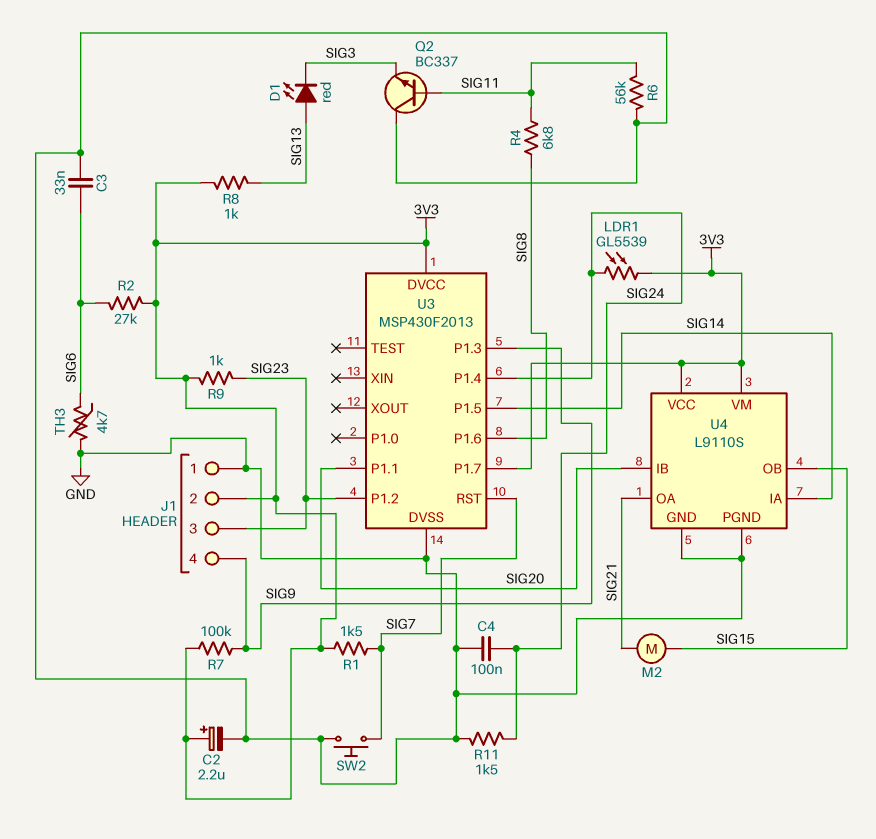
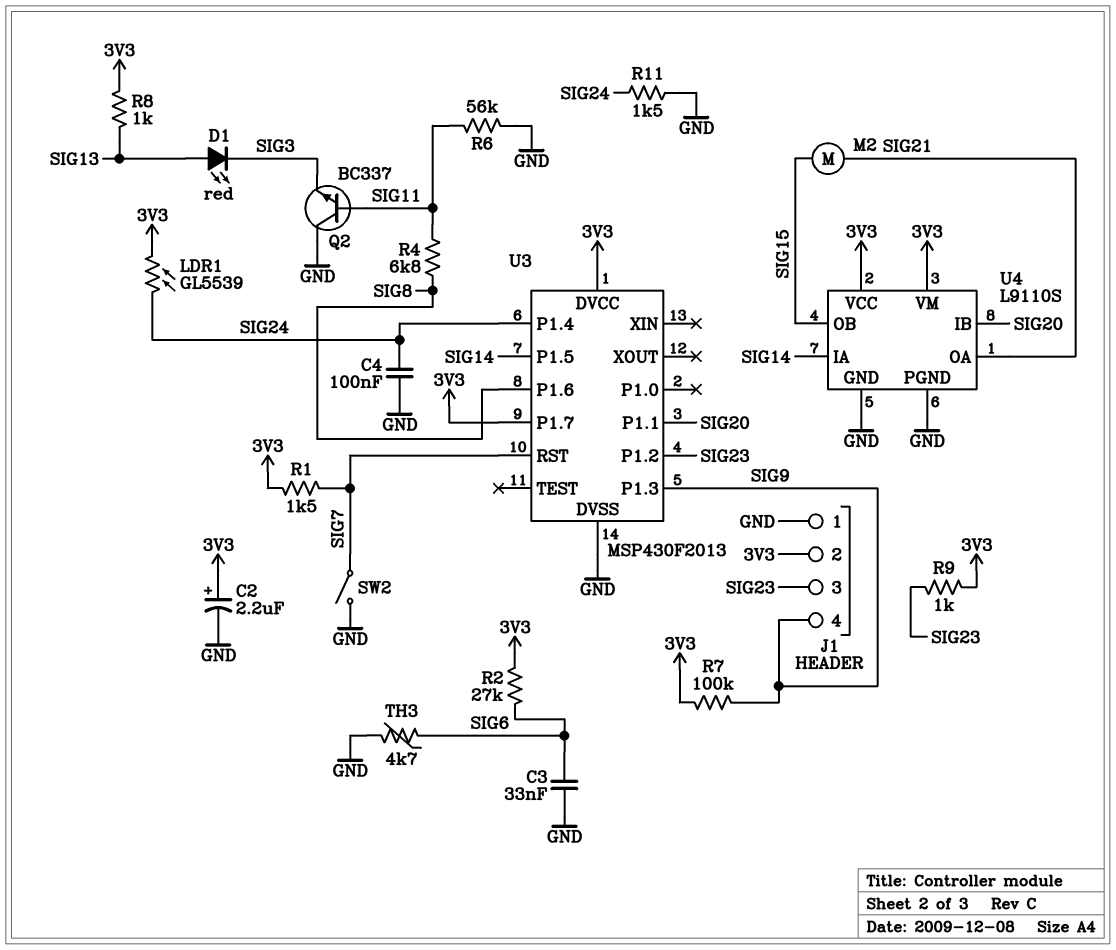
SW2: button (GND, SIG7) -> switch (GND, SIG7)

